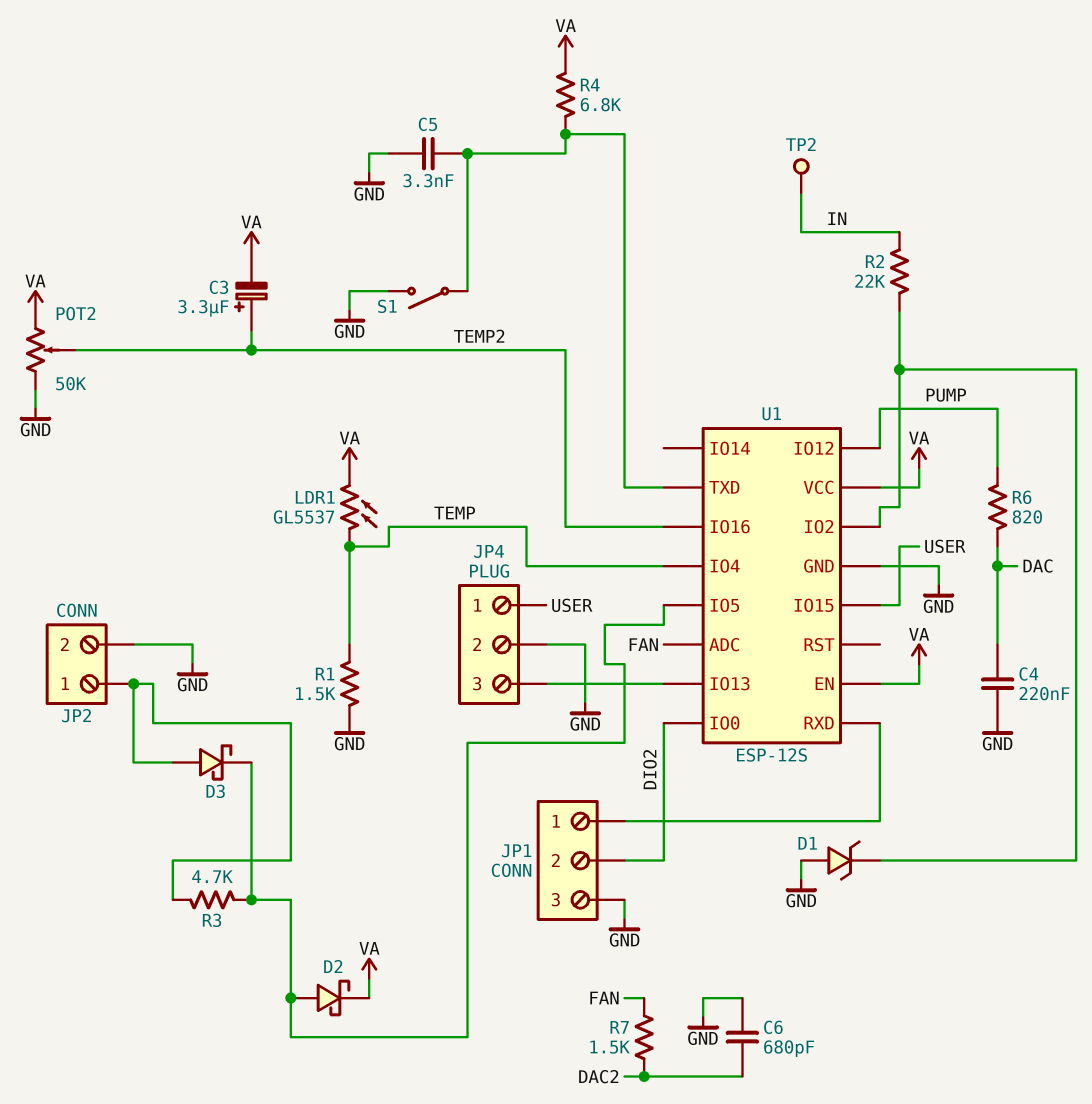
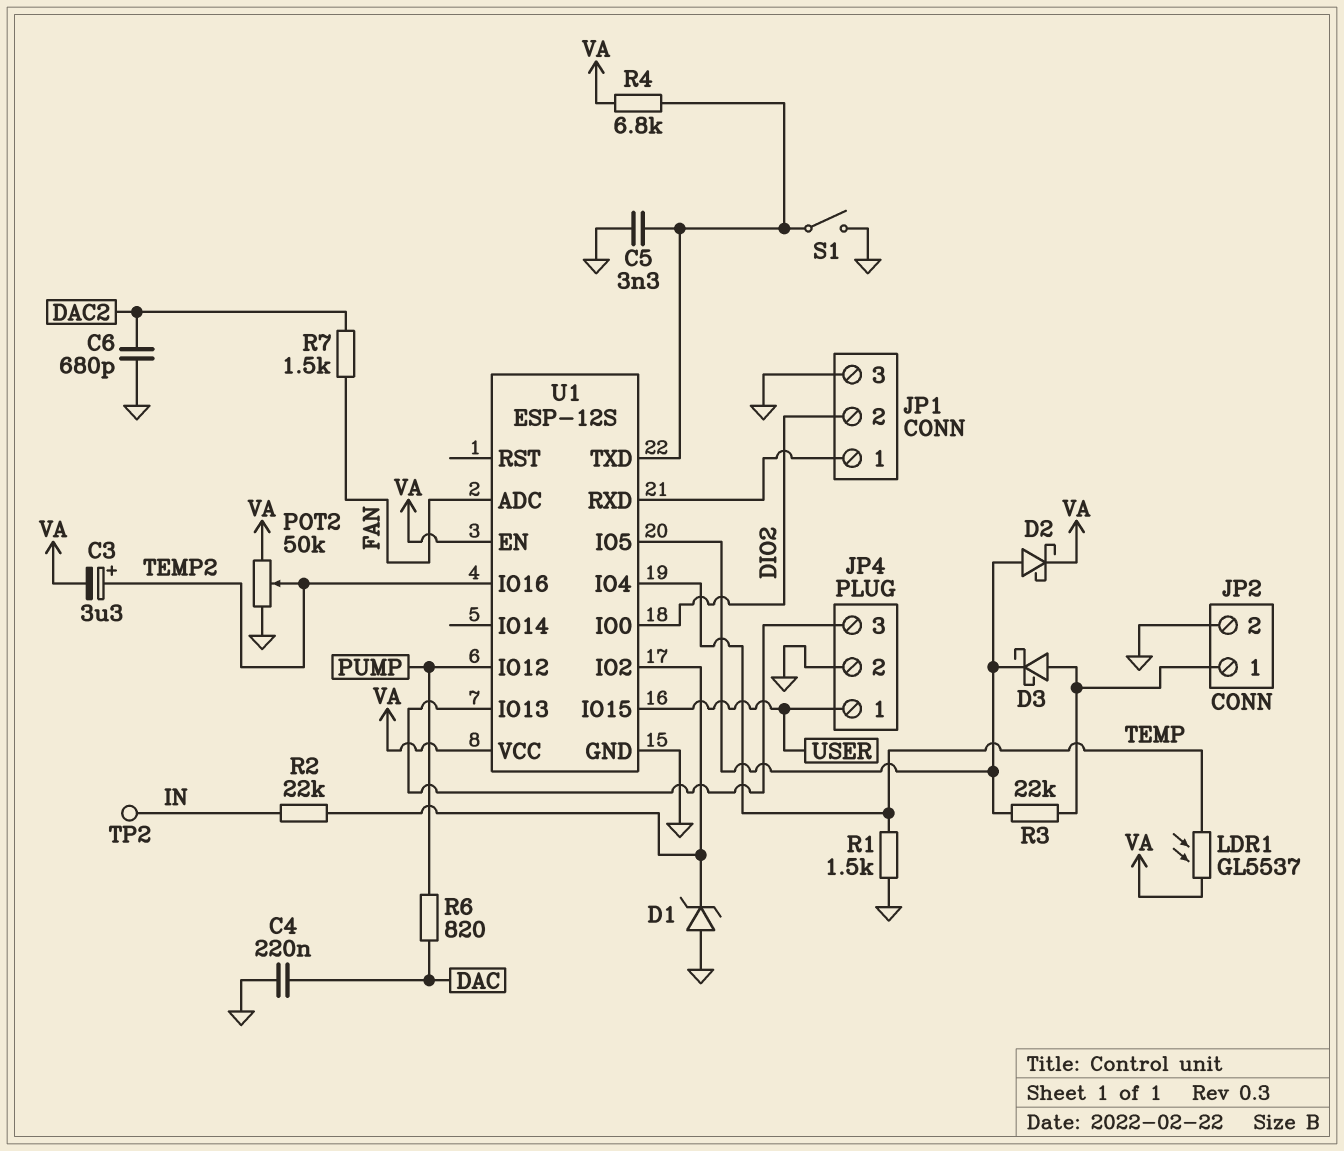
R3: 4.7k (JP2/1, U1/IO5) -> 22k (JP2/1, U1/IO5)

